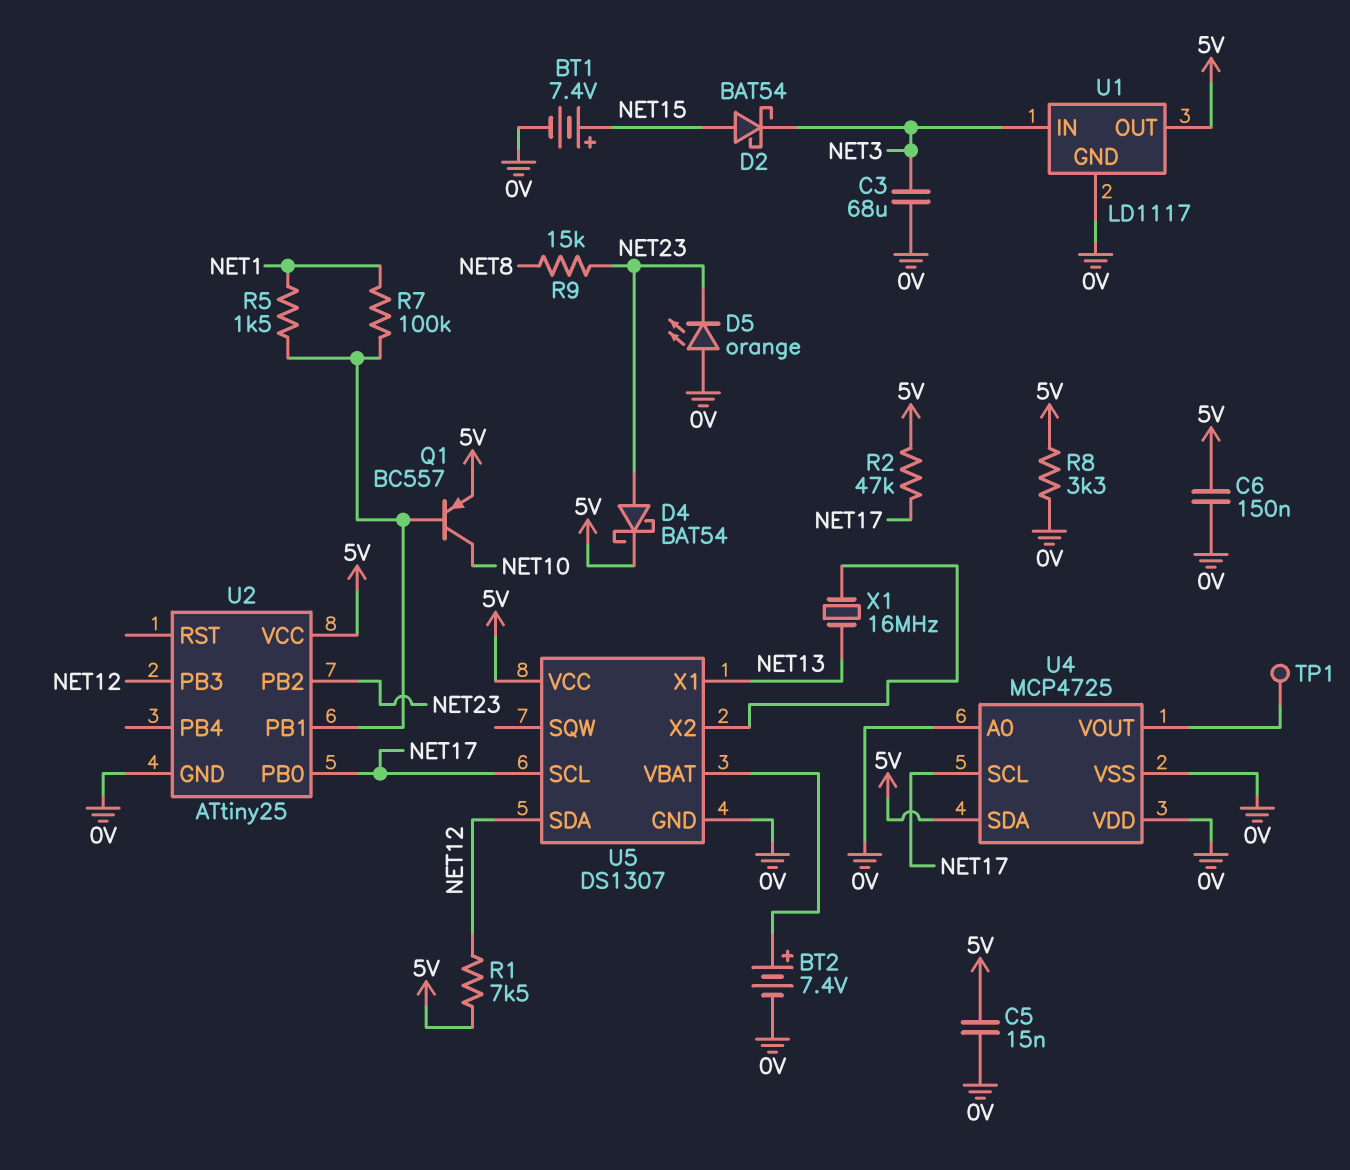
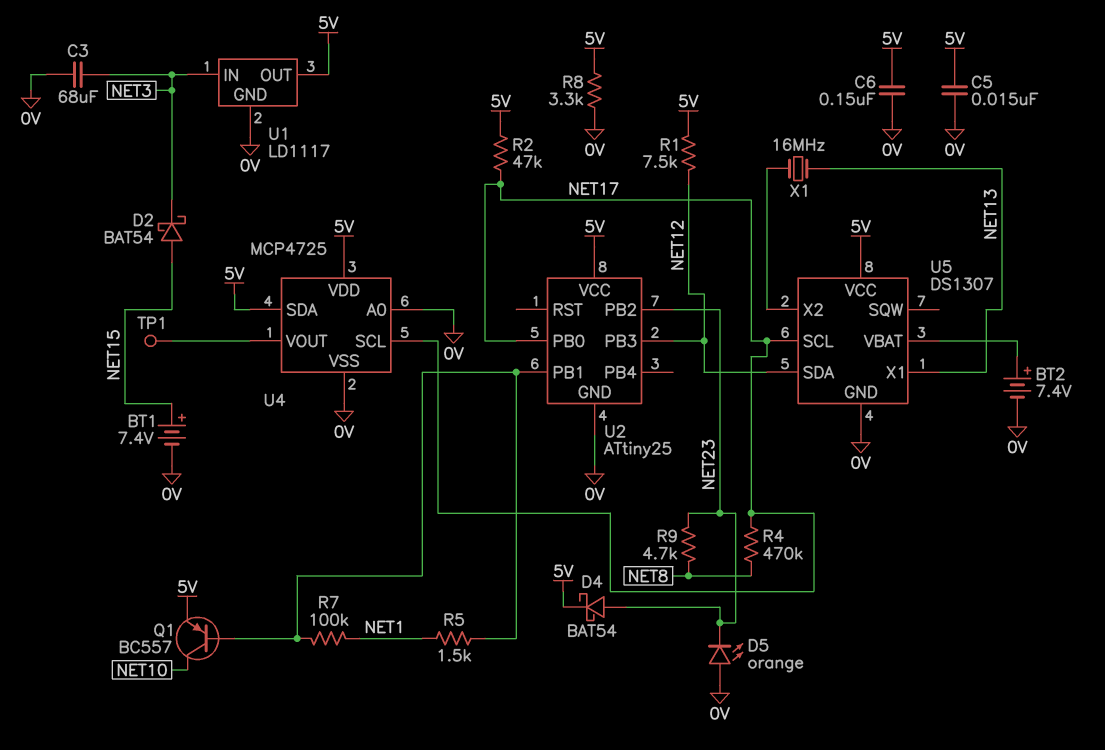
R4: none -> 470k (NET8, NET17)
R9: 15k (NET8, NET23) -> 4.7k (NET8, NET23)
U4 pin VDD: 0V -> 5V

